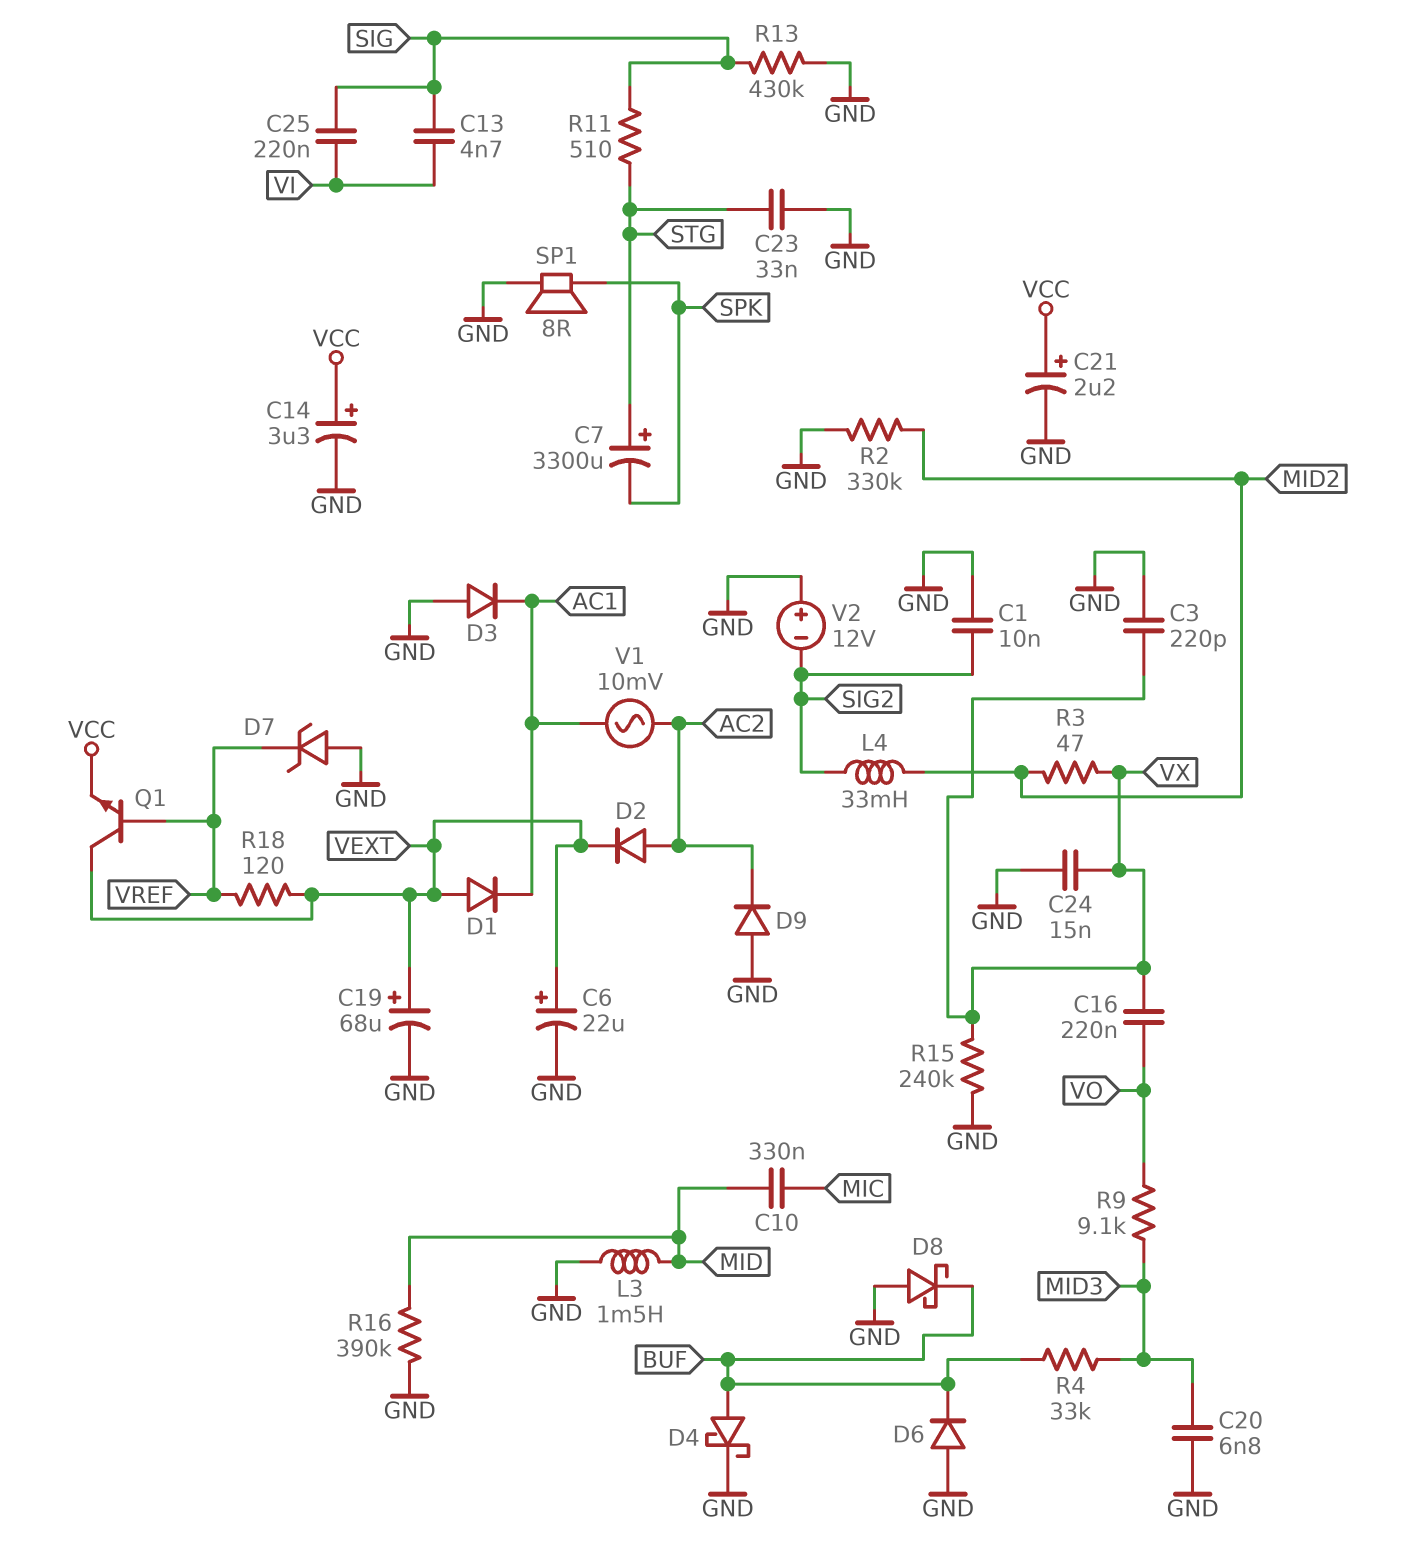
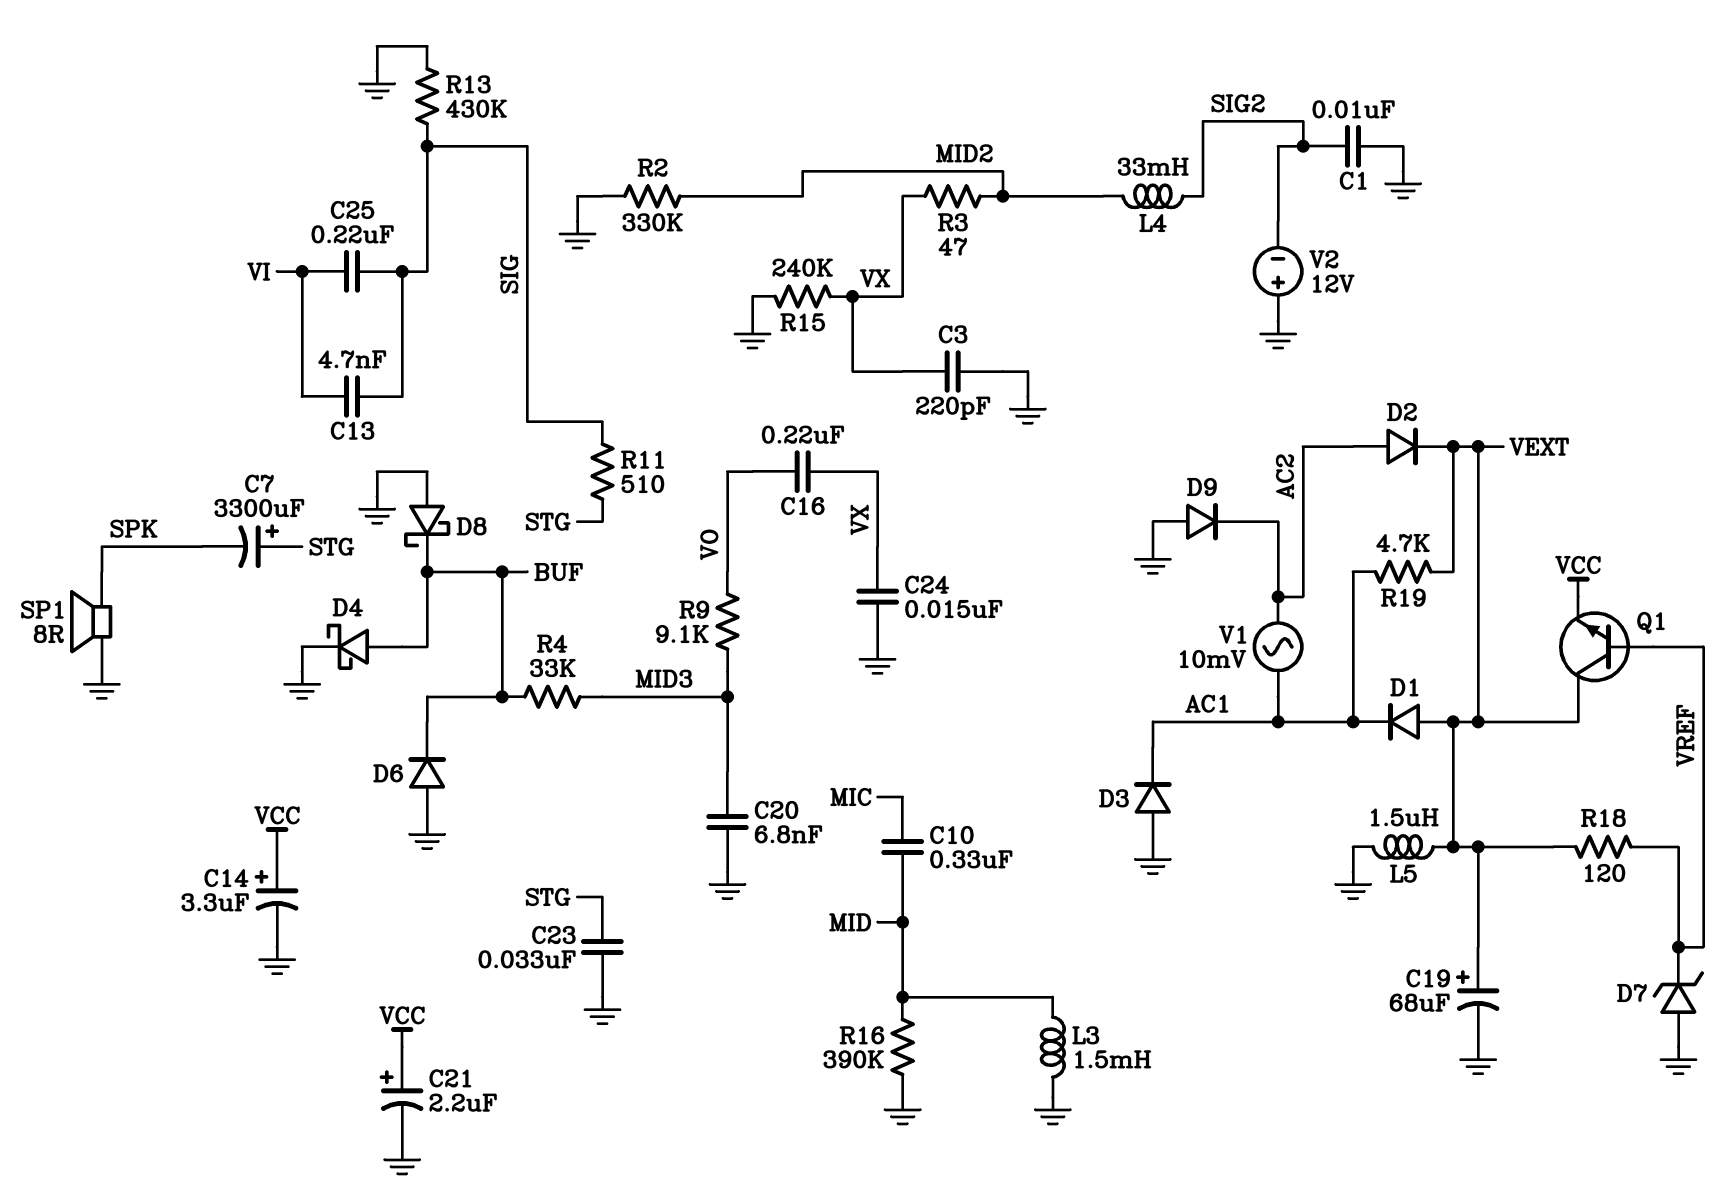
C6: 22uF (plus VEXT, minus GND) -> none
L5: none -> 1.5uH (GND, VEXT)
R19: none -> 4.7k (AC1, VEXT)

